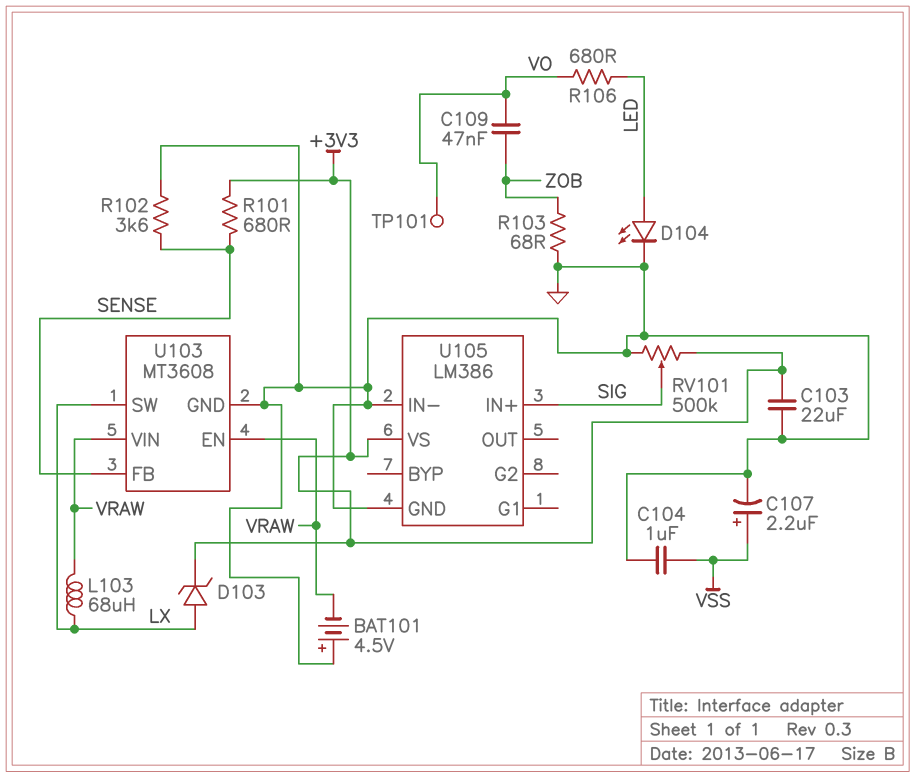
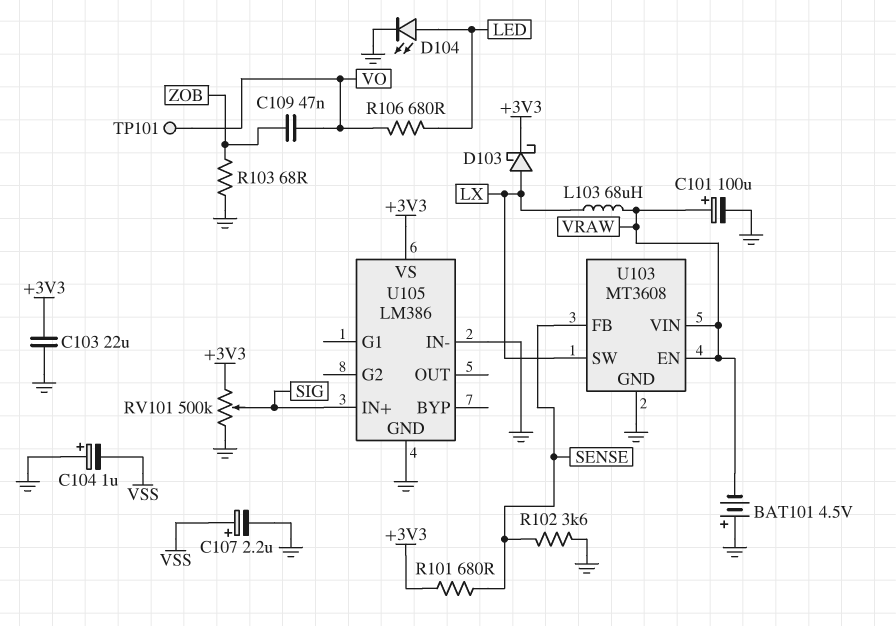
C101: none -> 100uF (plus VRAW, minus GND)
C104: 1uF (GND, VSS) -> 1uF (plus GND, minus VSS)
D103: zener (A LX, K +3V3) -> schottky (A LX, K +3V3)

